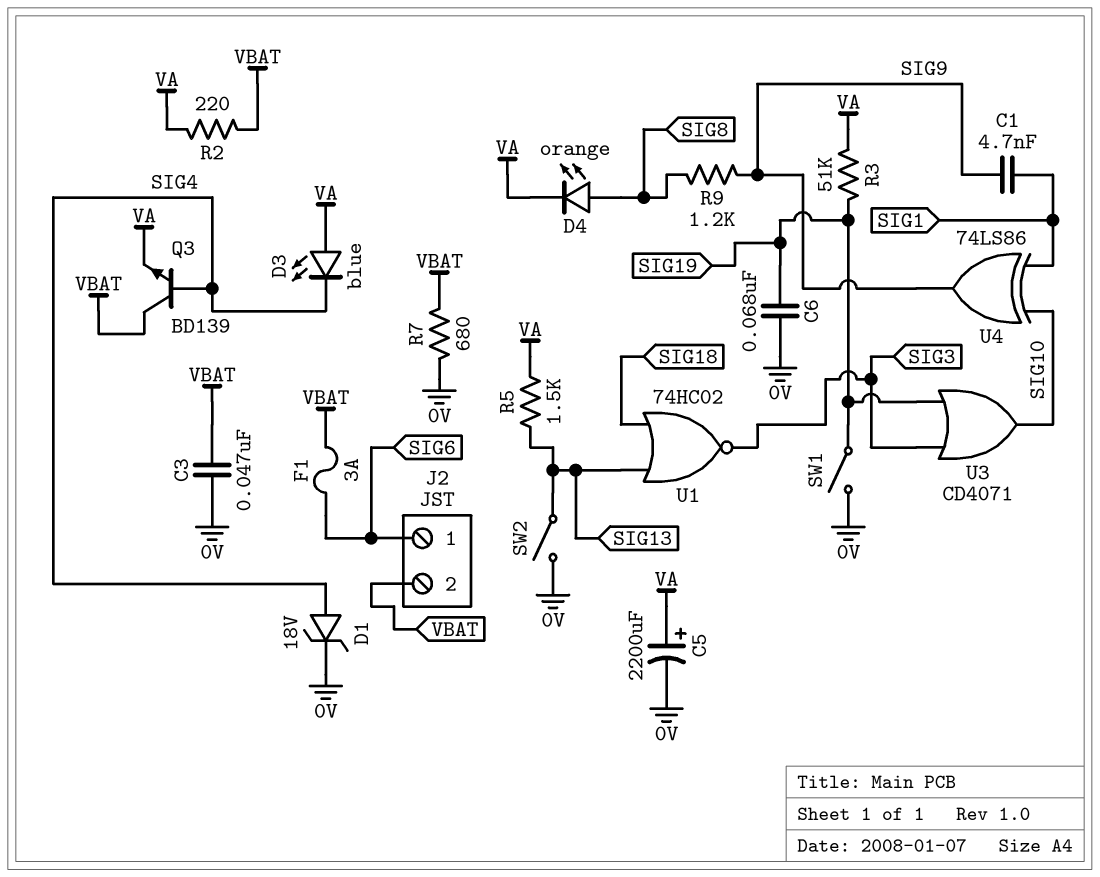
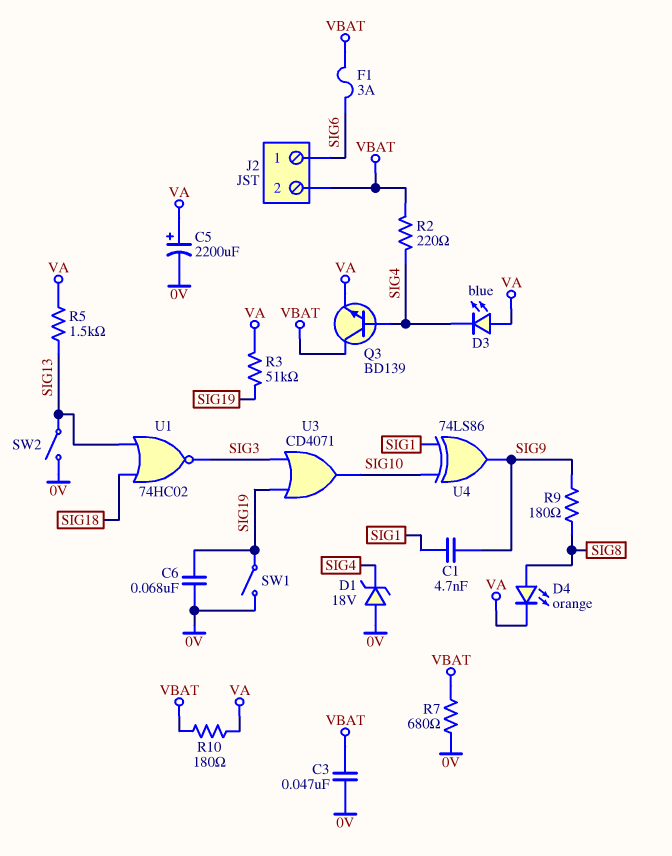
D1: zener 18V (A SIG4, K 0V) -> zener 18V (A 0V, K SIG4)
R2: 220 (VA, VBAT) -> 220 (SIG4, VBAT)
R9: 1.2k (SIG8, SIG9) -> 180 (SIG8, SIG9)
R10: none -> 180 (VA, VBAT)

